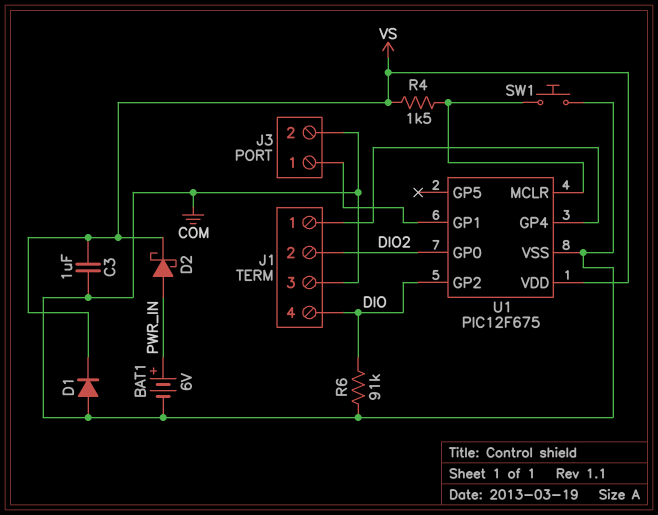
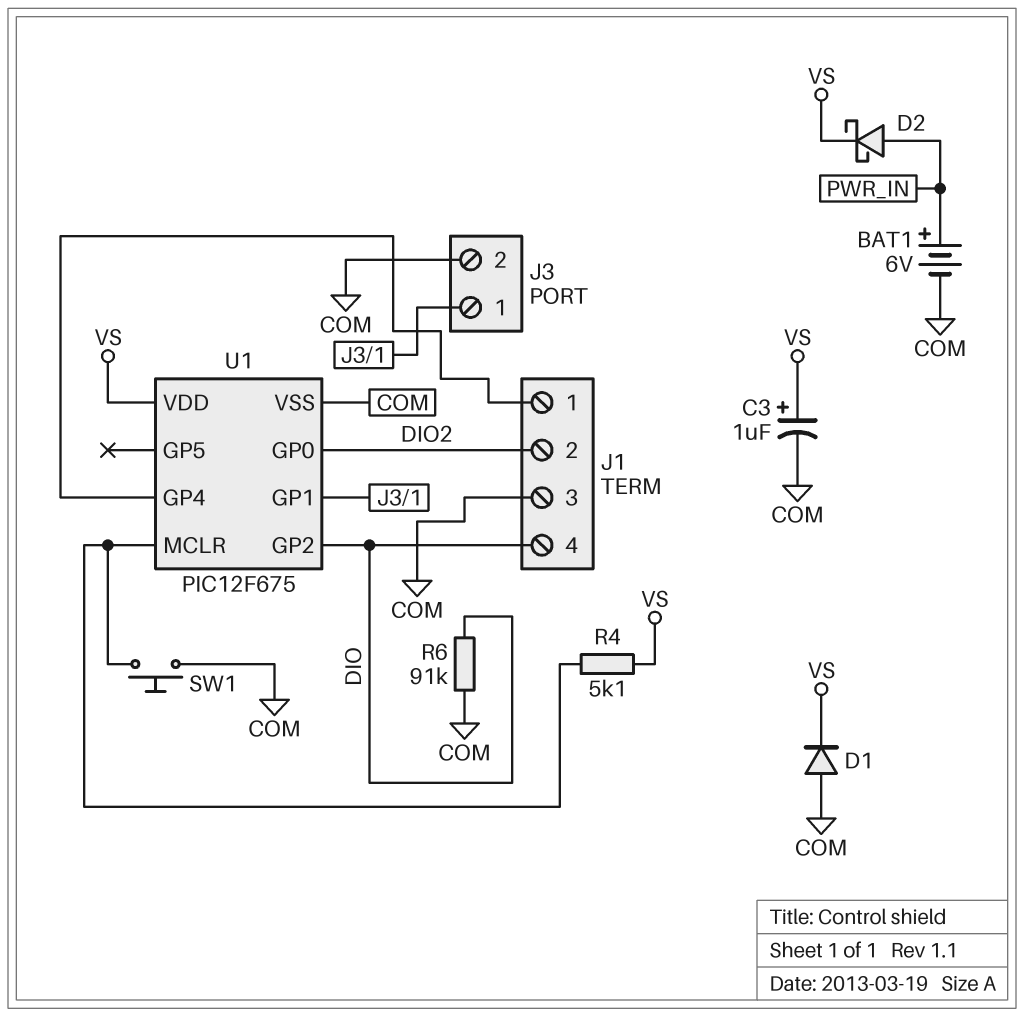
C3: 1uF (COM, VS) -> 1uF (plus VS, minus COM)
R4: 1.5k (U1/MCLR, VS) -> 5.1k (U1/MCLR, VS)

